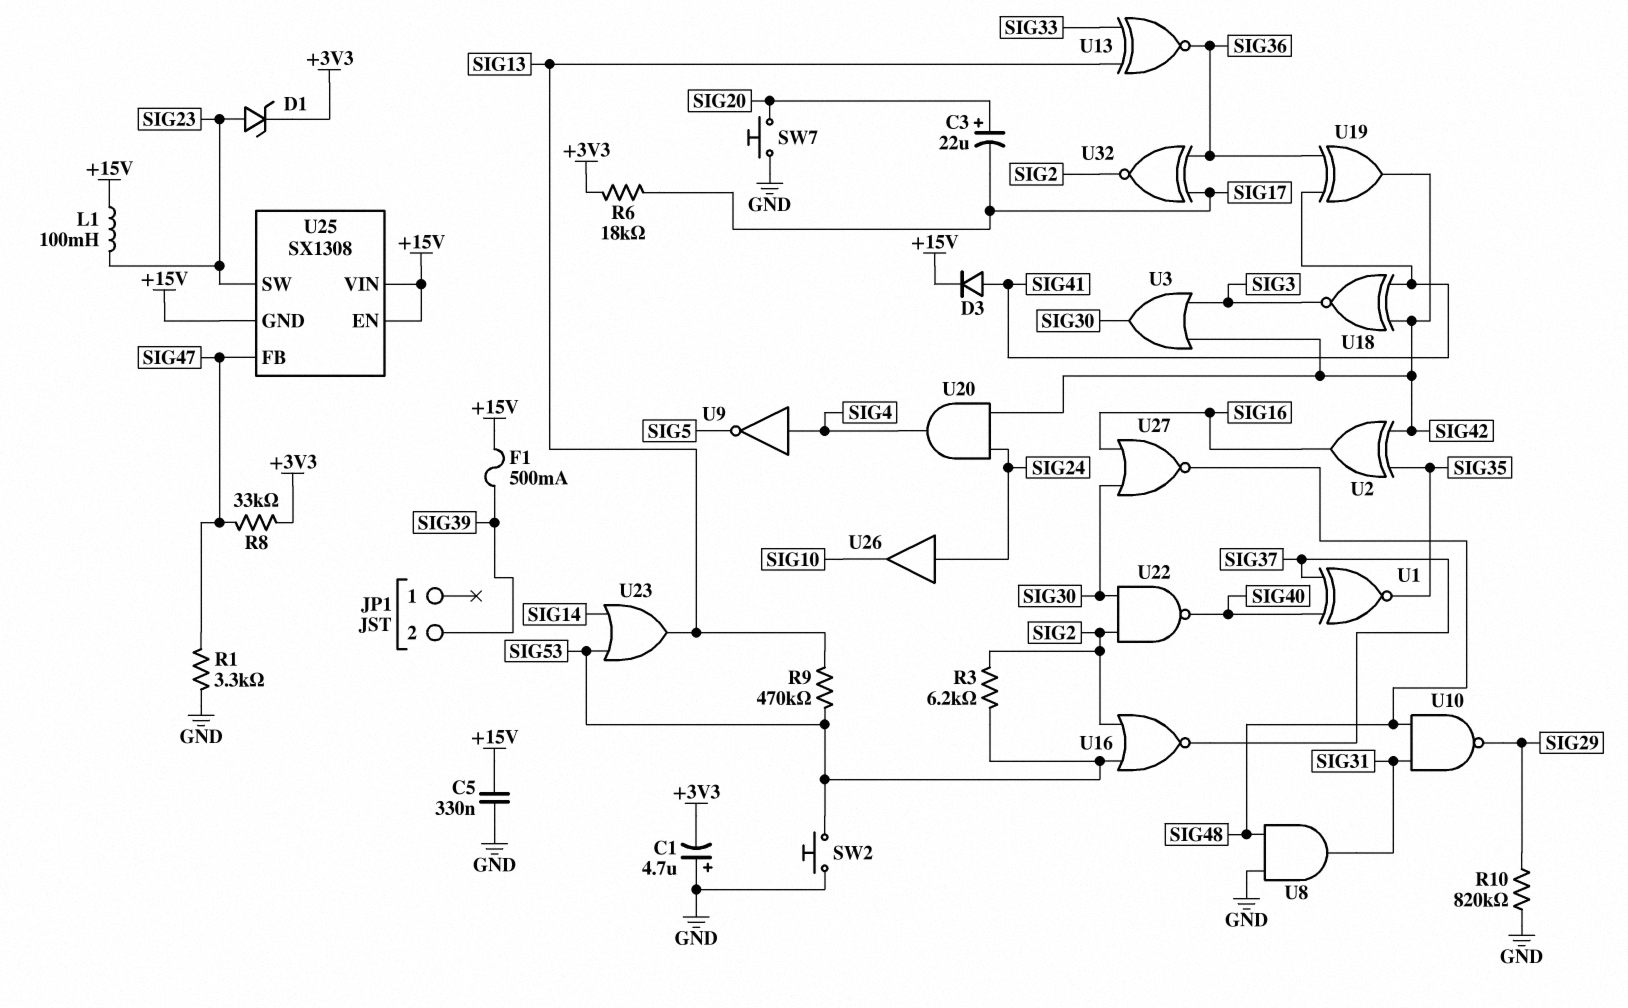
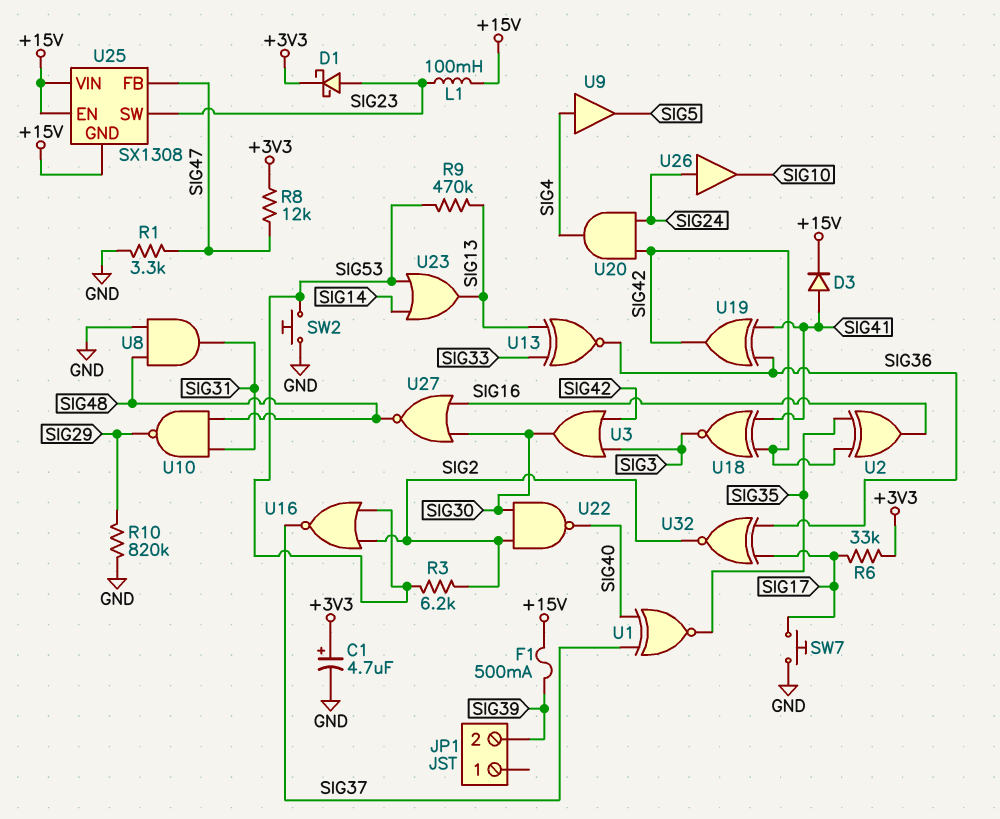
C1: 4.7uF (plus GND, minus +3V3) -> 4.7uF (plus +3V3, minus GND)
C3: 22uF (plus SIG20, minus SIG17) -> none
C5: 330nF (+15V, GND) -> none
D1: zener (A SIG23, K +3V3) -> schottky (A SIG23, K +3V3)
R6: 18k (+3V3, SIG17) -> 33k (+3V3, SIG17)
R8: 33k (+3V3, SIG47) -> 12k (+3V3, SIG47)
SW7: button (GND, SIG20) -> button (GND, SIG17)
U9: NOT (in SIG4, out SIG5) -> buffer (in SIG4, out SIG5)

